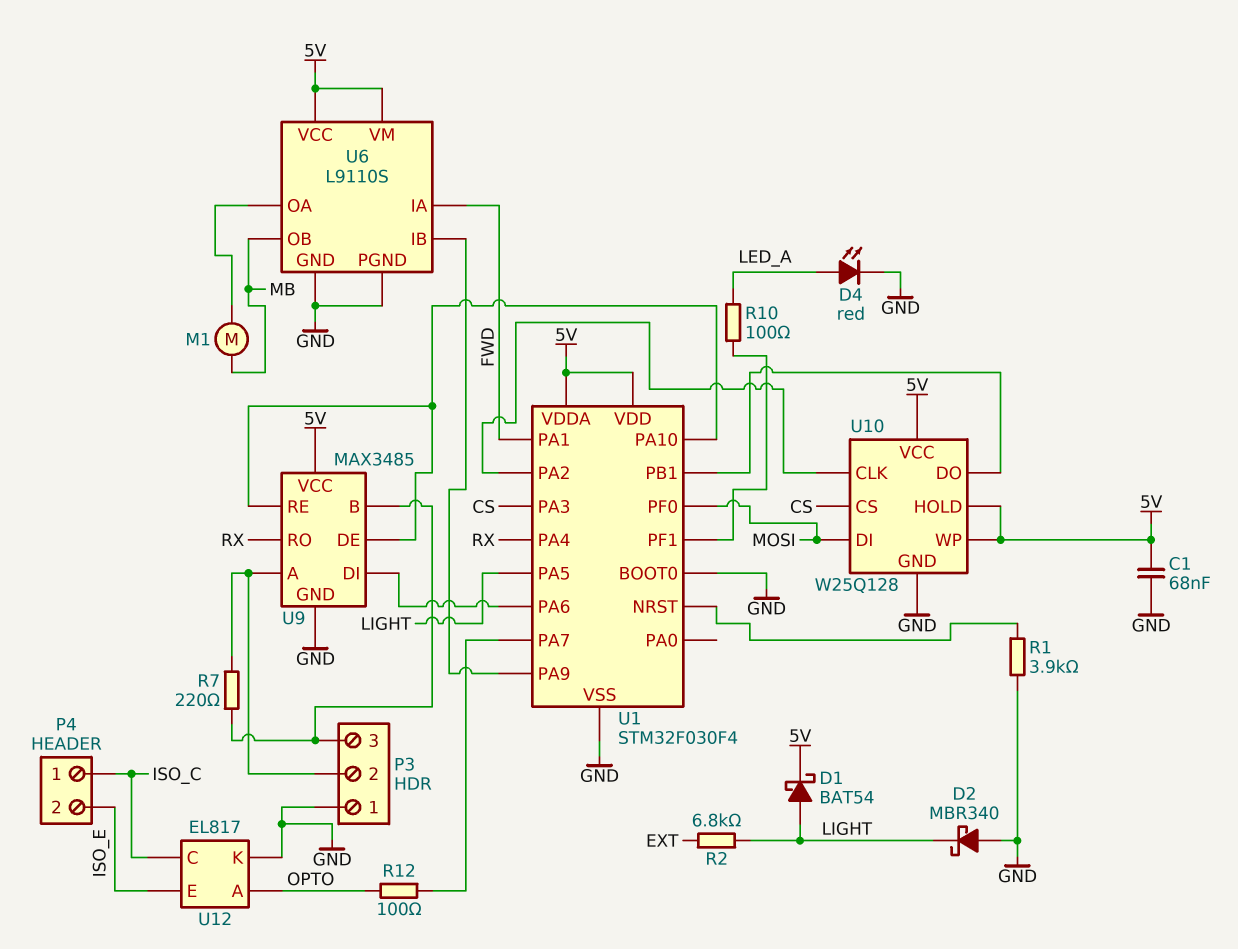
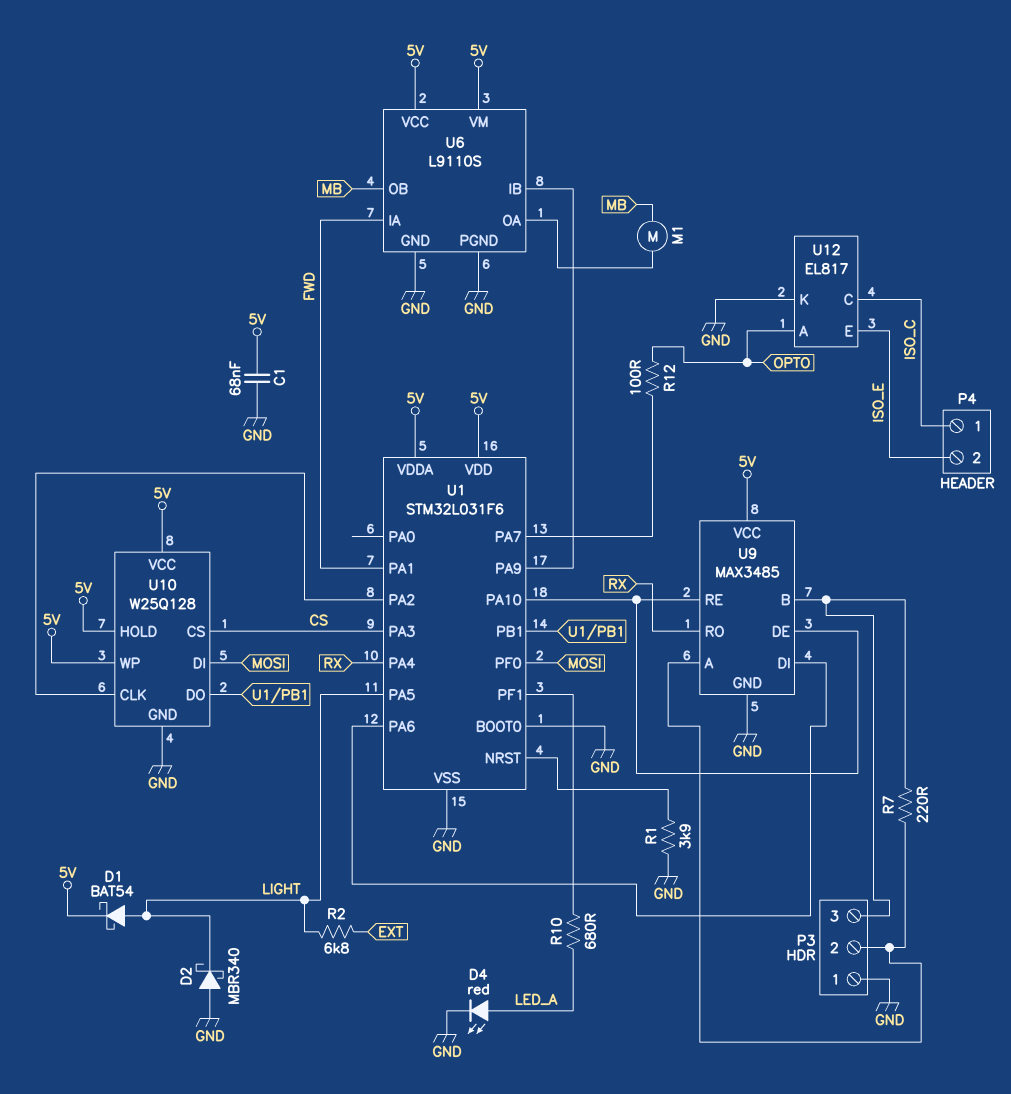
R10: 100 (LED_A, U1/PF1) -> 680 (LED_A, U1/PF1)
U1: STM32F030F4 -> STM32L031F6

